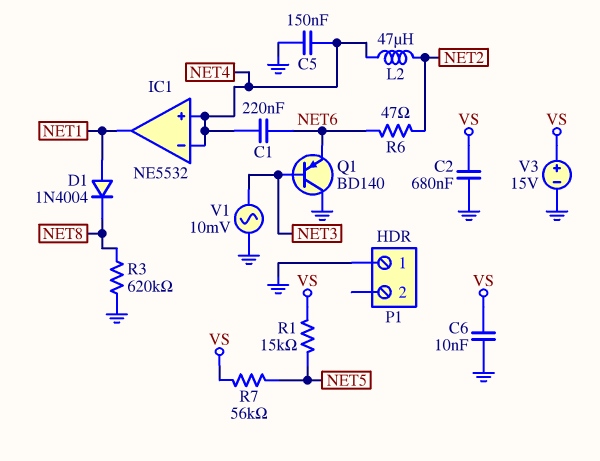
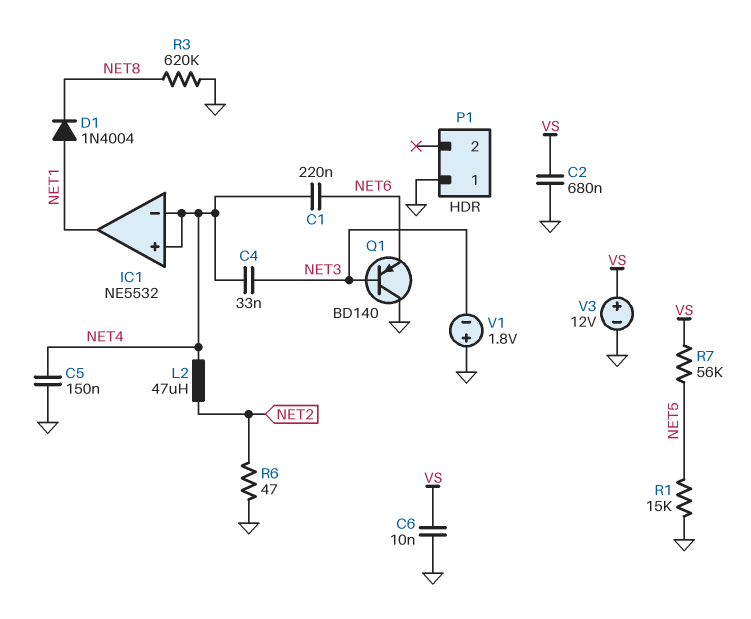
C4: none -> 33nF (NET3, NET4)
R1: 15k (NET5, VS) -> 15k (GND, NET5)
R6: 47 (NET2, NET6) -> 47 (GND, NET2)
V1: AC 10mV (GND, NET3) -> 1.8V (plus GND, minus NET3)
V3: 15V (plus VS, minus GND) -> 12V (plus VS, minus GND)

